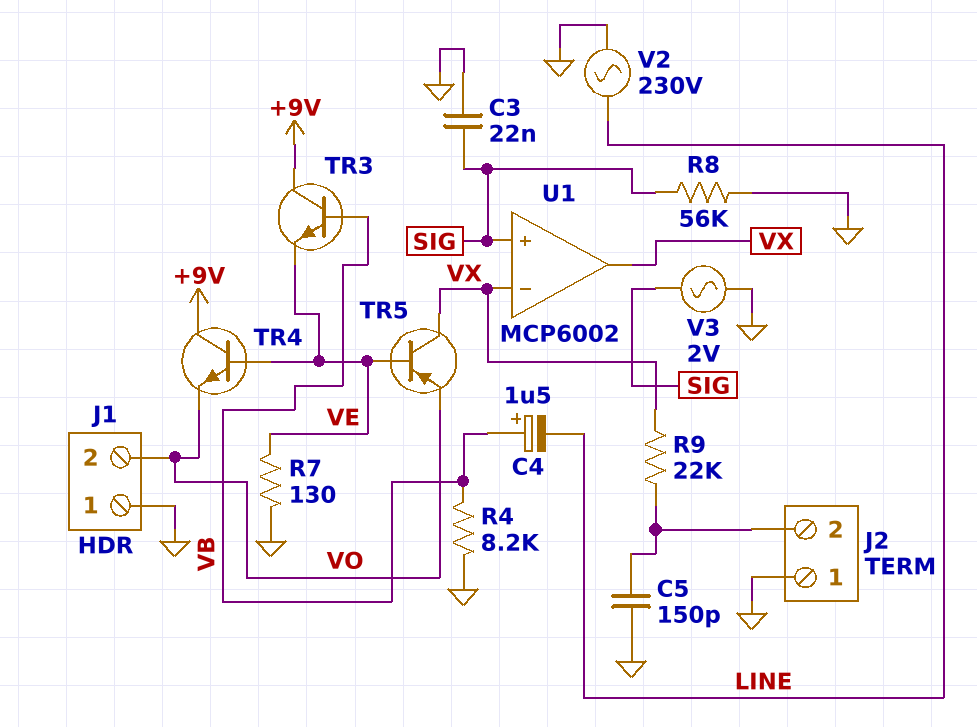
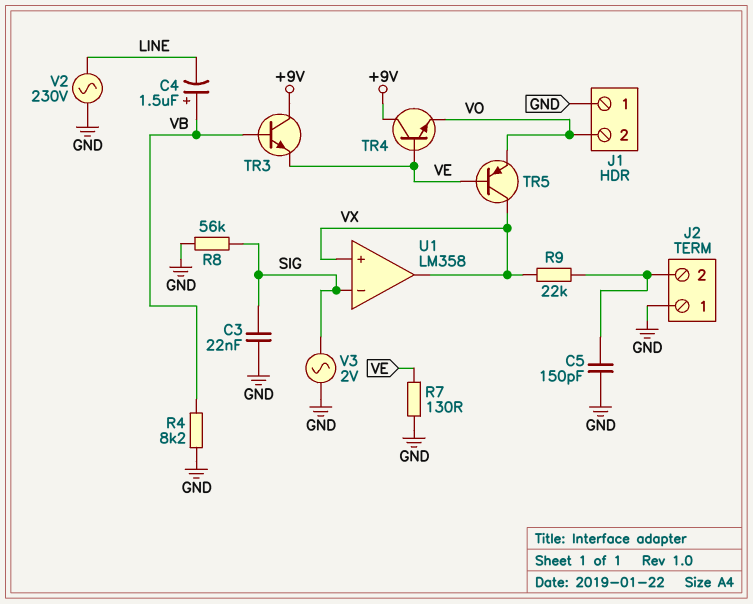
U1: MCP6002 -> LM358
U1 pin in+: SIG -> VX
U1 pin in-: VX -> SIG

